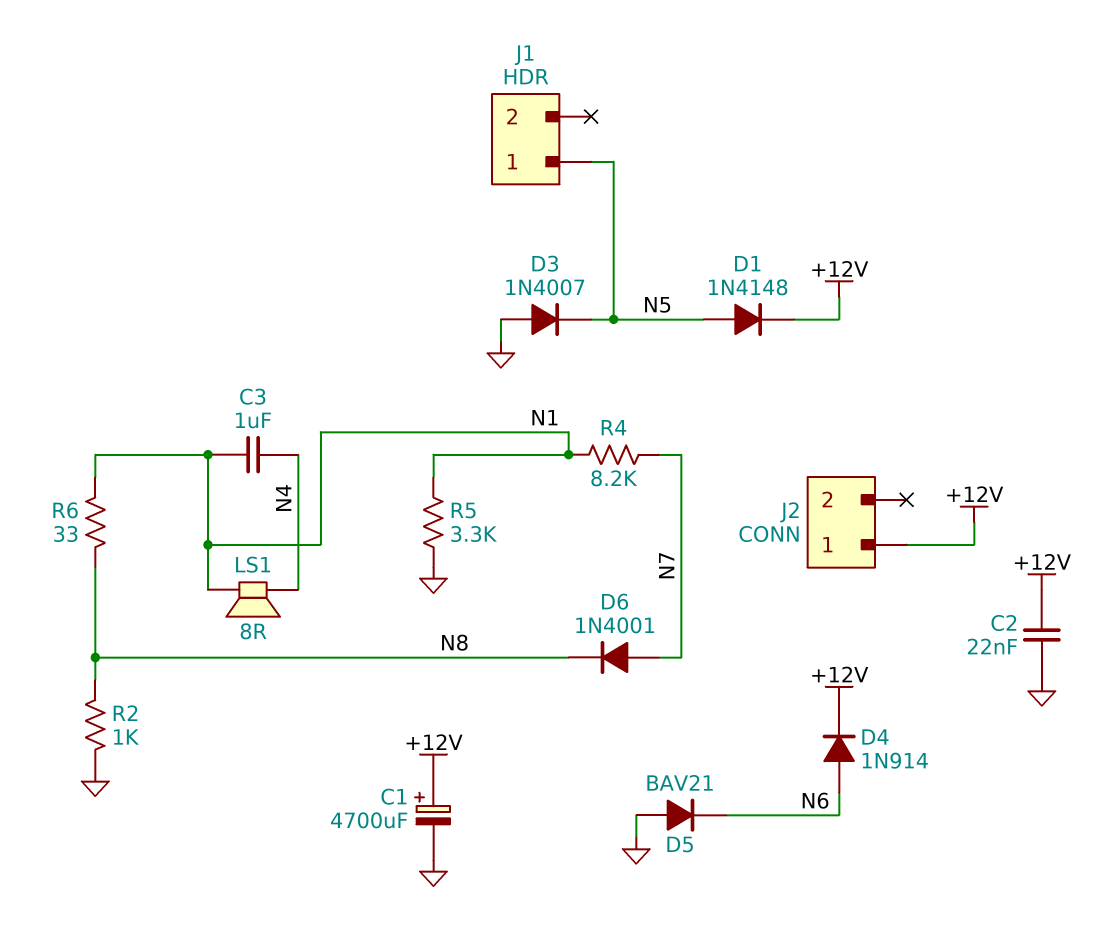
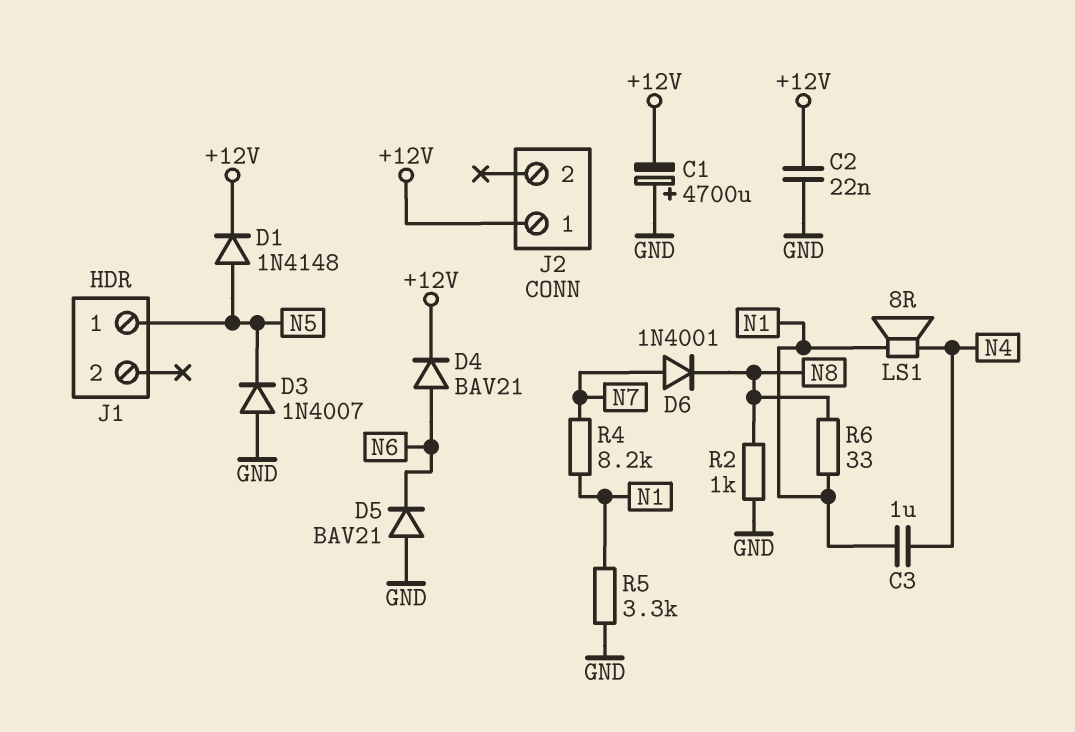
C1: 4700uF (plus +12V, minus GND) -> 4700uF (plus GND, minus +12V)
D4: diode 1N914 (A N6, K +12V) -> diode BAV21 (A N6, K +12V)

